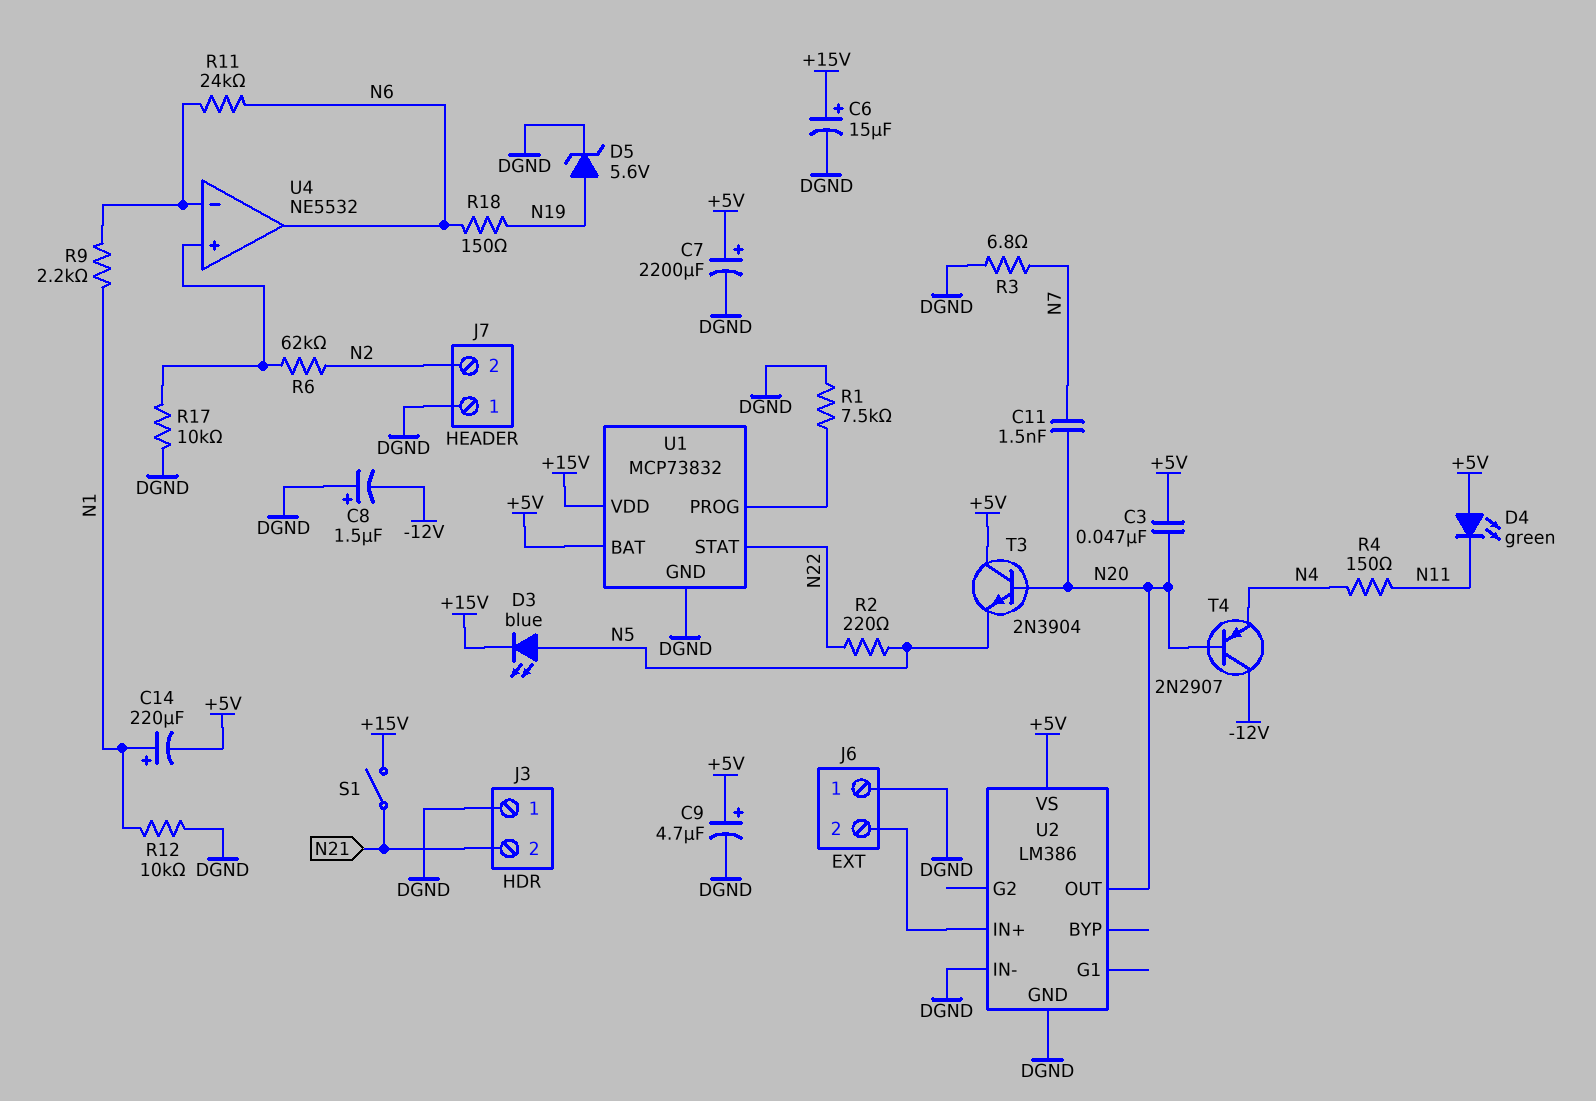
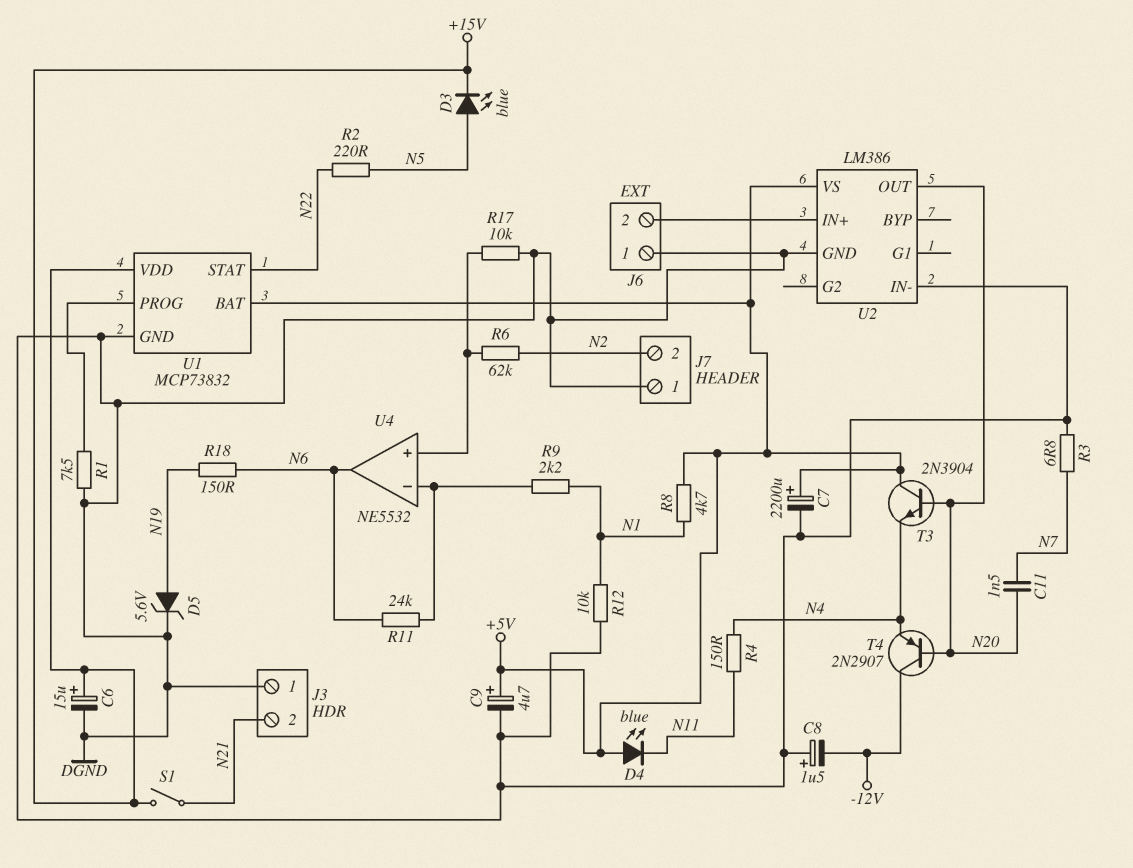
C3: 47nF (+5V, N20) -> none
C14: 220uF (plus N1, minus +5V) -> none
D4: LED green (A +5V, K N11) -> LED blue (A +5V, K N11)
R8: none -> 4.7k (+5V, N1)
T3: NPN 2N3904 (B N20, C +5V, E N5) -> NPN 2N3904 (B N20, C +5V, E N4)

